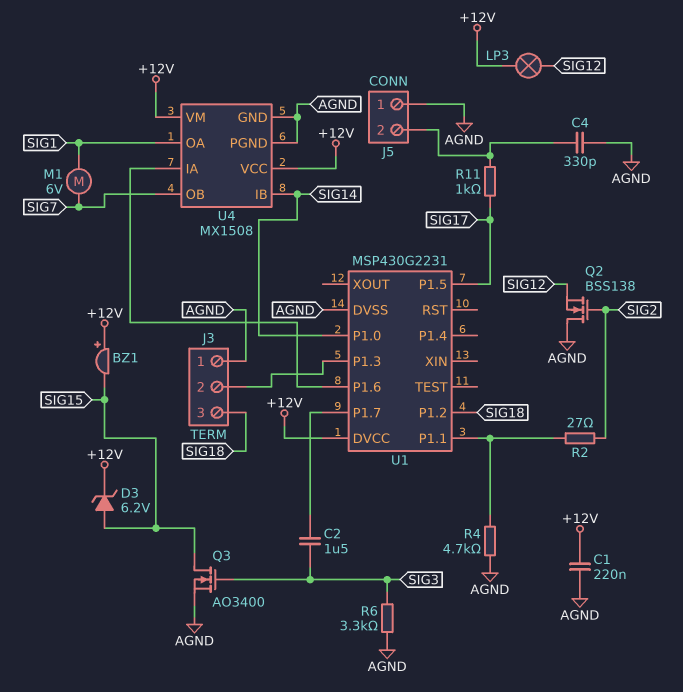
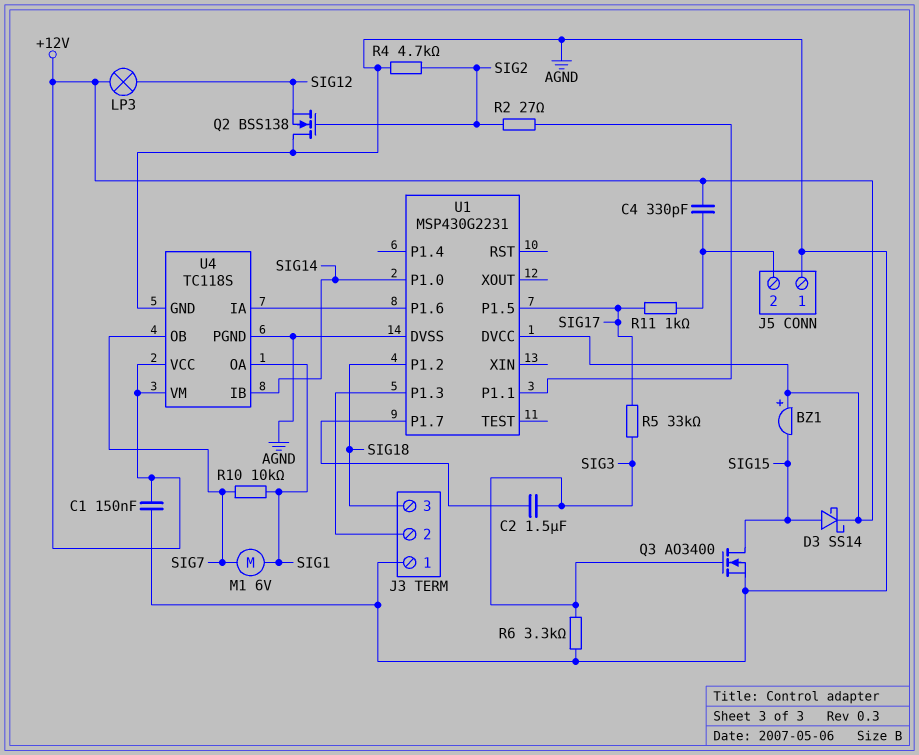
C1: 220nF (+12V, AGND) -> 150nF (+12V, AGND)
C4: 330pF (AGND, J5/2) -> 330pF (+12V, J5/2)
D3: zener 6.2V (A SIG15, K +12V) -> schottky SS14 (A SIG15, K +12V)
R4: 4.7k (AGND, U1/P1.1) -> 4.7k (AGND, SIG2)
R5: none -> 33k (SIG3, SIG17)
R10: none -> 10k (SIG1, SIG7)
U4: MX1508 -> TC118S

